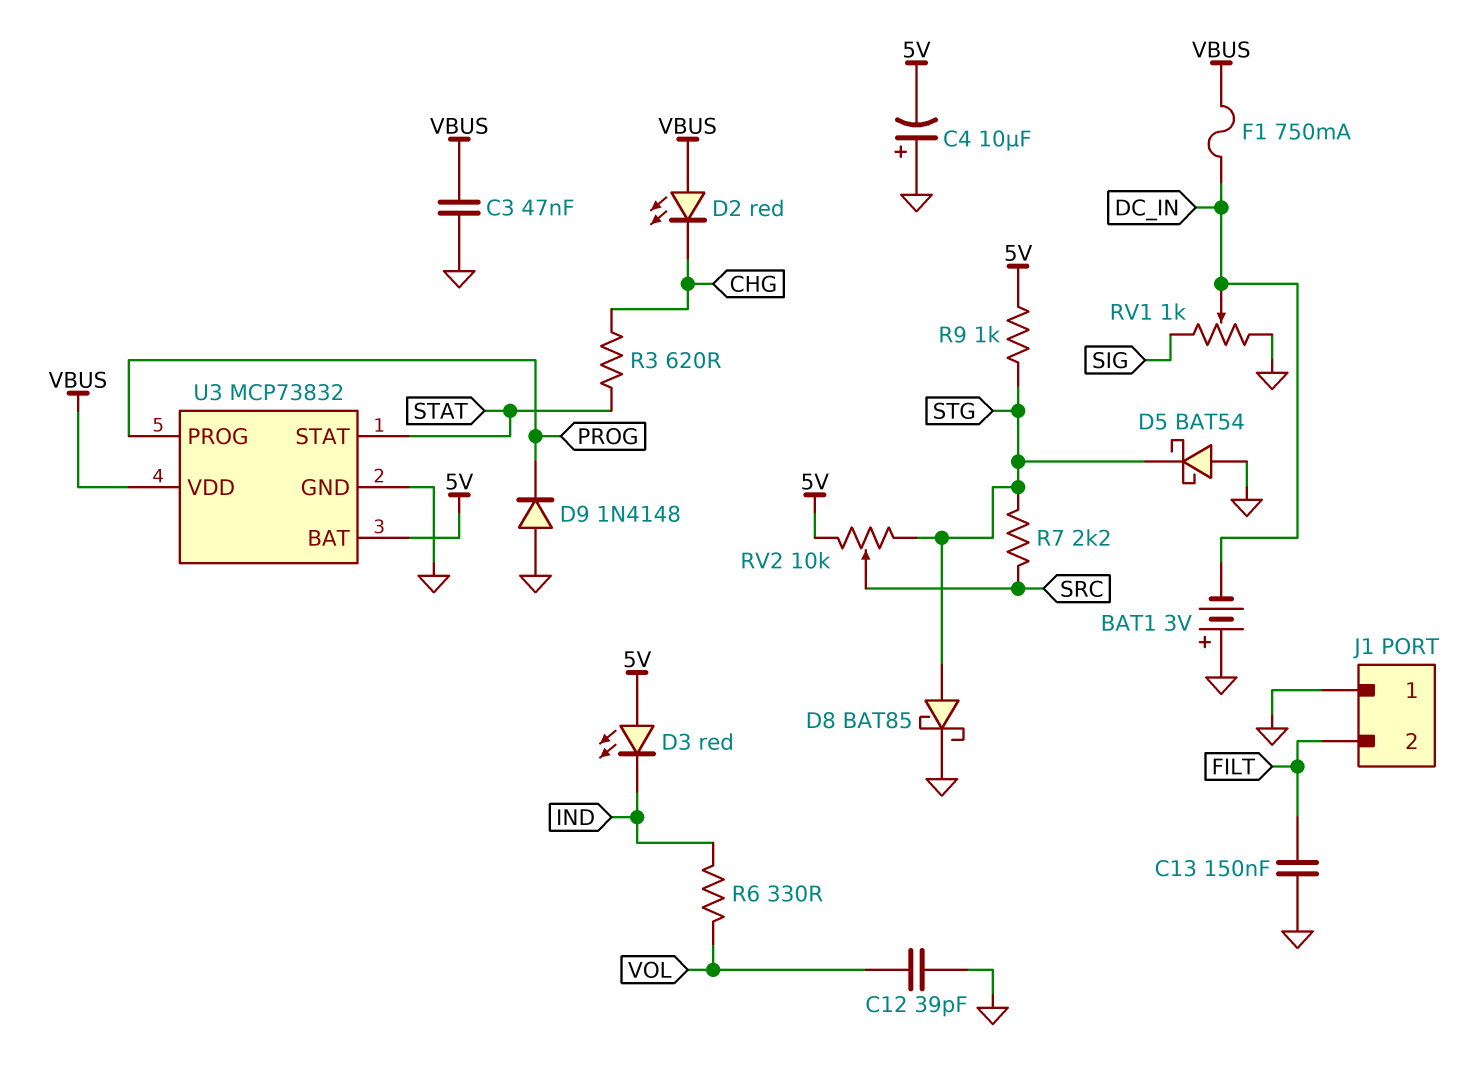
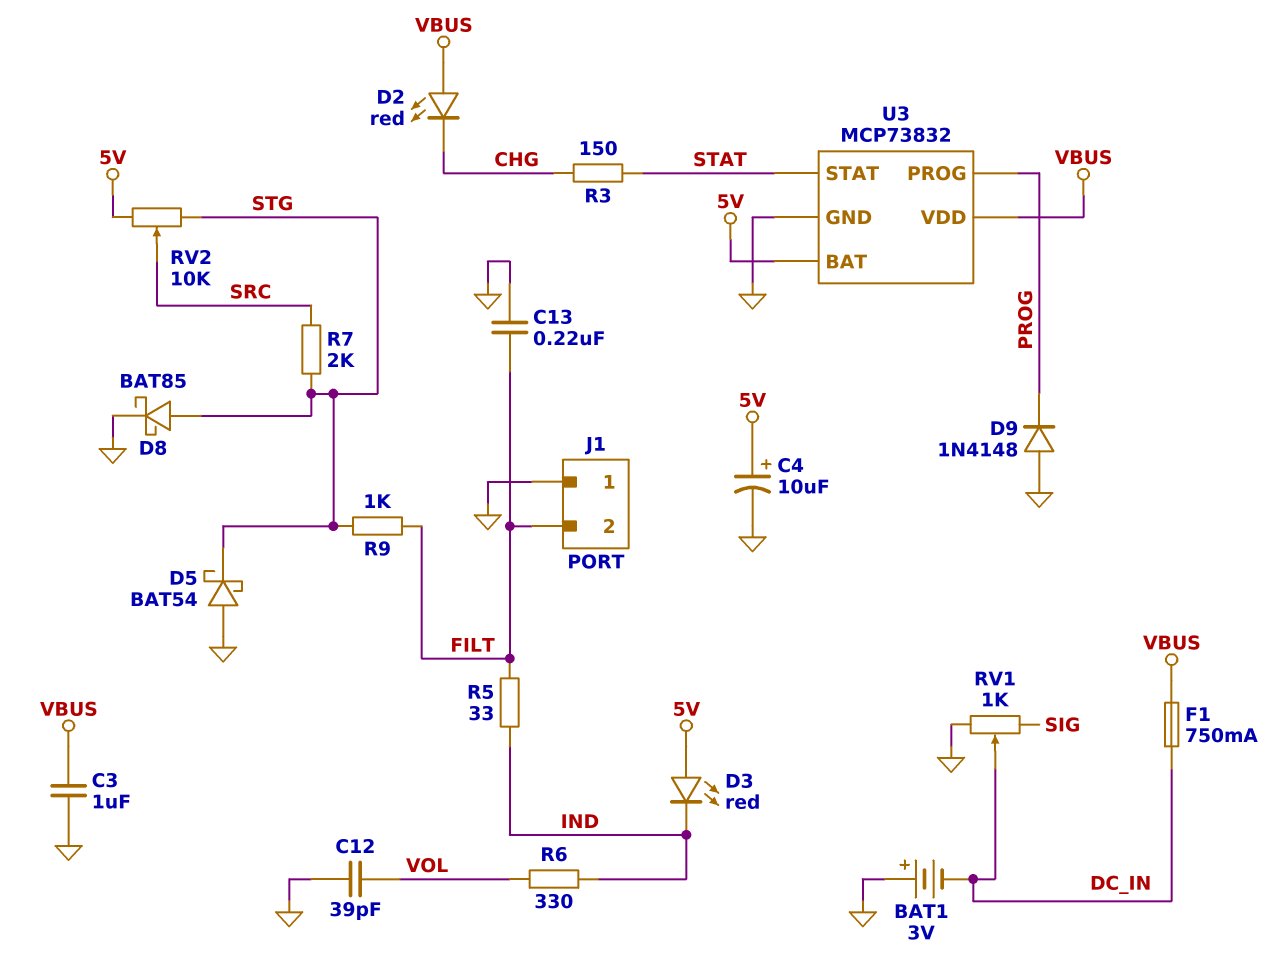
C3: 47nF (GND, VBUS) -> 1uF (GND, VBUS)
C4: 10uF (plus GND, minus 5V) -> 10uF (plus 5V, minus GND)
C13: 150nF (FILT, GND) -> 220nF (FILT, GND)
R3: 620 (CHG, STAT) -> 150 (CHG, STAT)
R5: none -> 33 (FILT, IND)
R7: 2.2k (SRC, STG) -> 2k (SRC, STG)
R9: 1k (5V, STG) -> 1k (FILT, STG)

